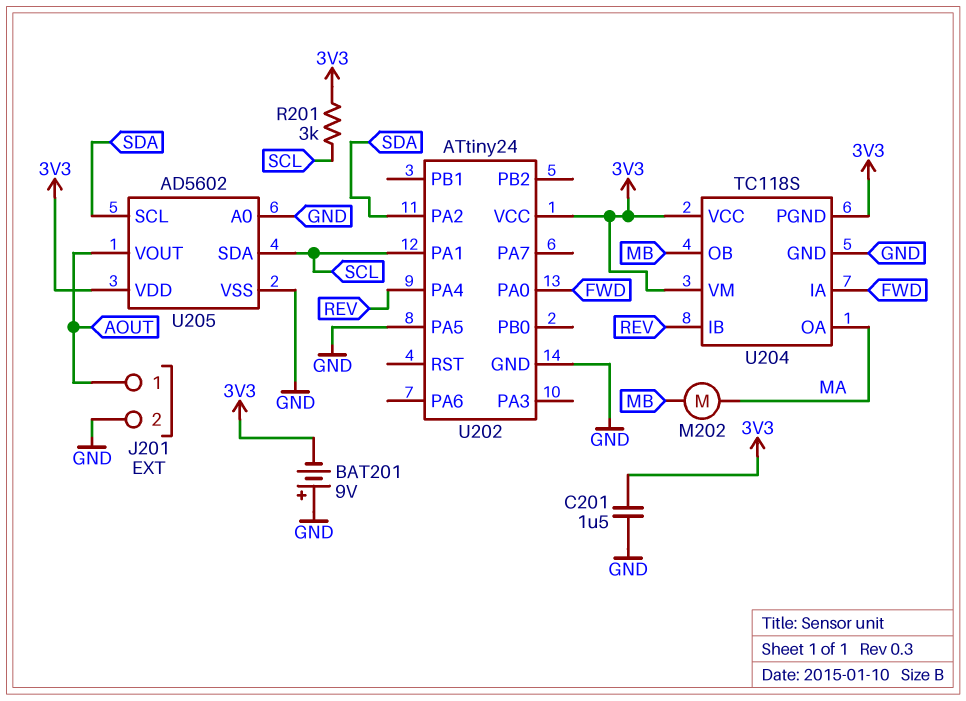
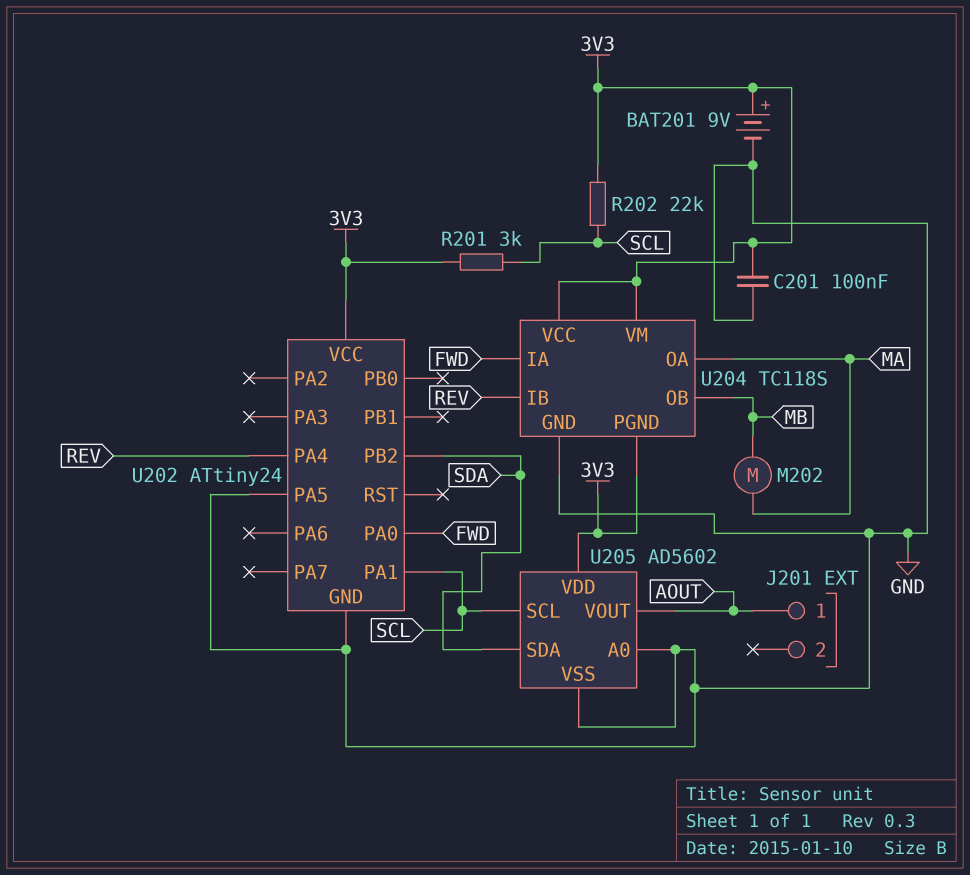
BAT201: 9V (plus GND, minus 3V3) -> 9V (plus 3V3, minus GND)
C201: 1.5uF (3V3, GND) -> 100nF (3V3, GND)
J201 pin 2: GND -> none
R202: none -> 22k (3V3, SCL)
U202 pin PA2: SDA -> none
U202 pin PB2: none -> SDA
U205 pin SCL: SDA -> SCL
U205 pin SDA: SCL -> SDA

